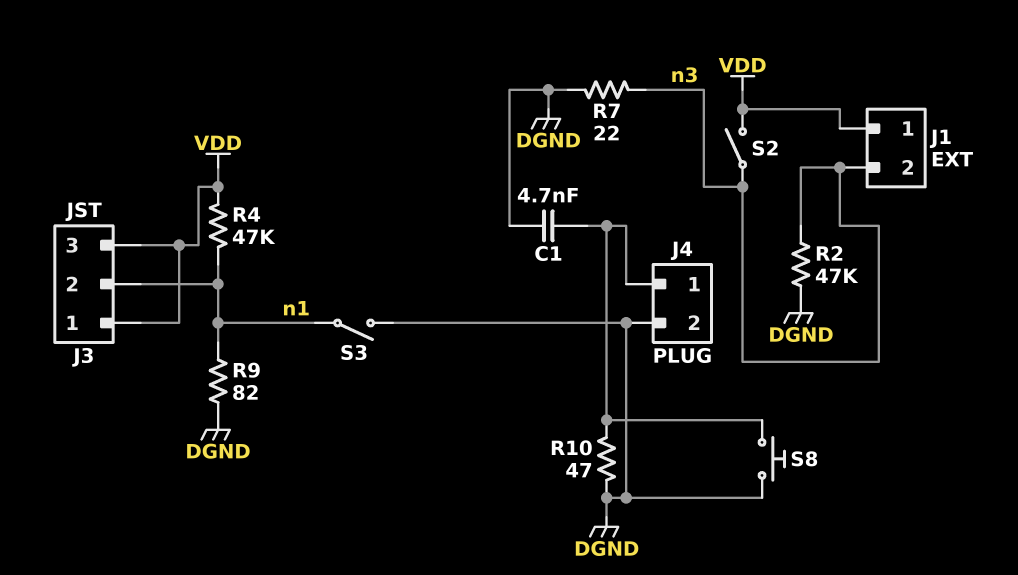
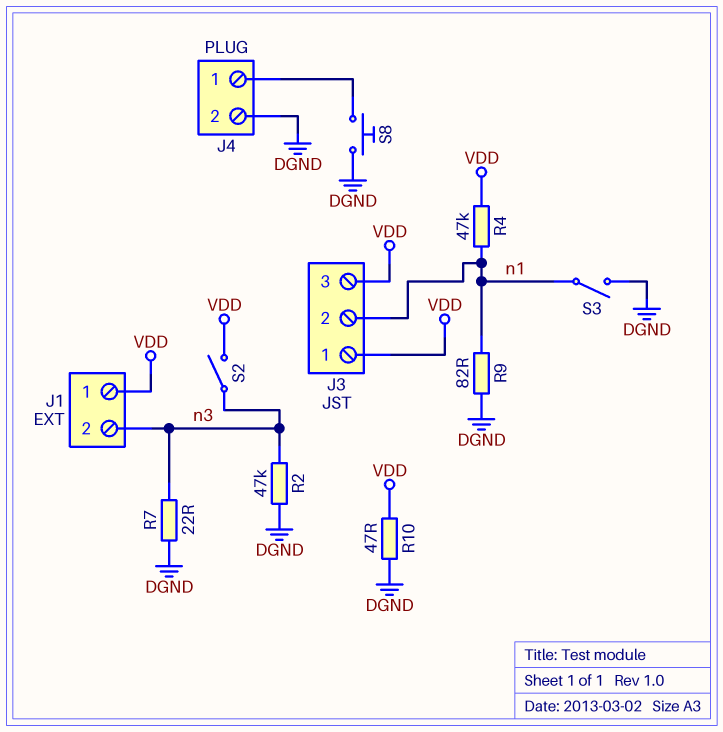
C1: 4.7nF (DGND, J4/1) -> none
R10: 47 (DGND, J4/1) -> 47 (DGND, VDD)

